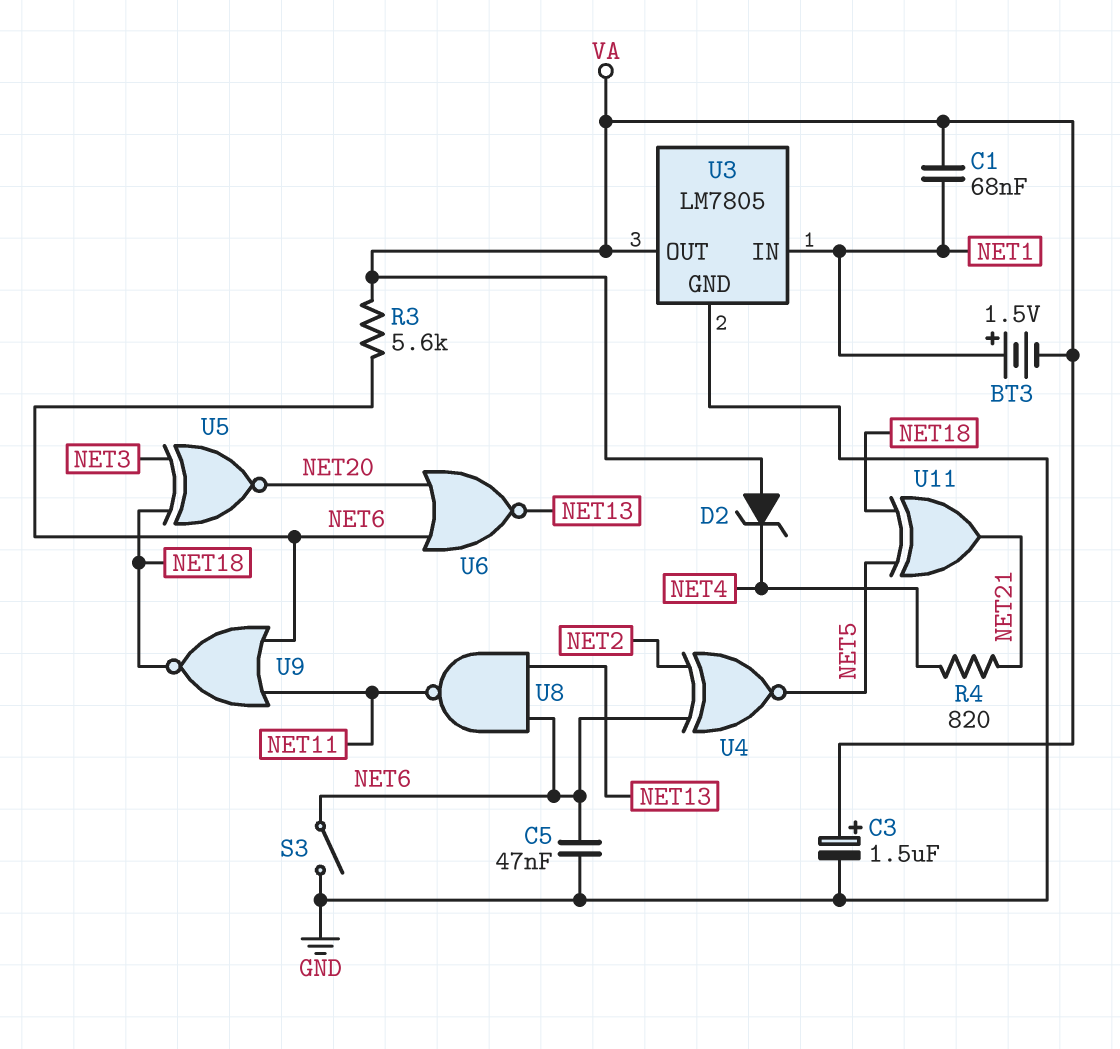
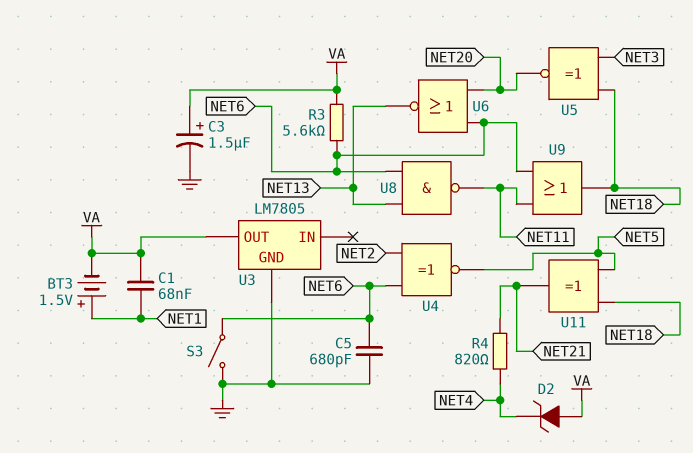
C5: 47nF (GND, NET6) -> 680pF (GND, NET6)
U3 pin IN: NET1 -> none
U9: NOR (in NET6, in NET11, out NET18) -> OR (in NET6, in NET11, out NET18)

